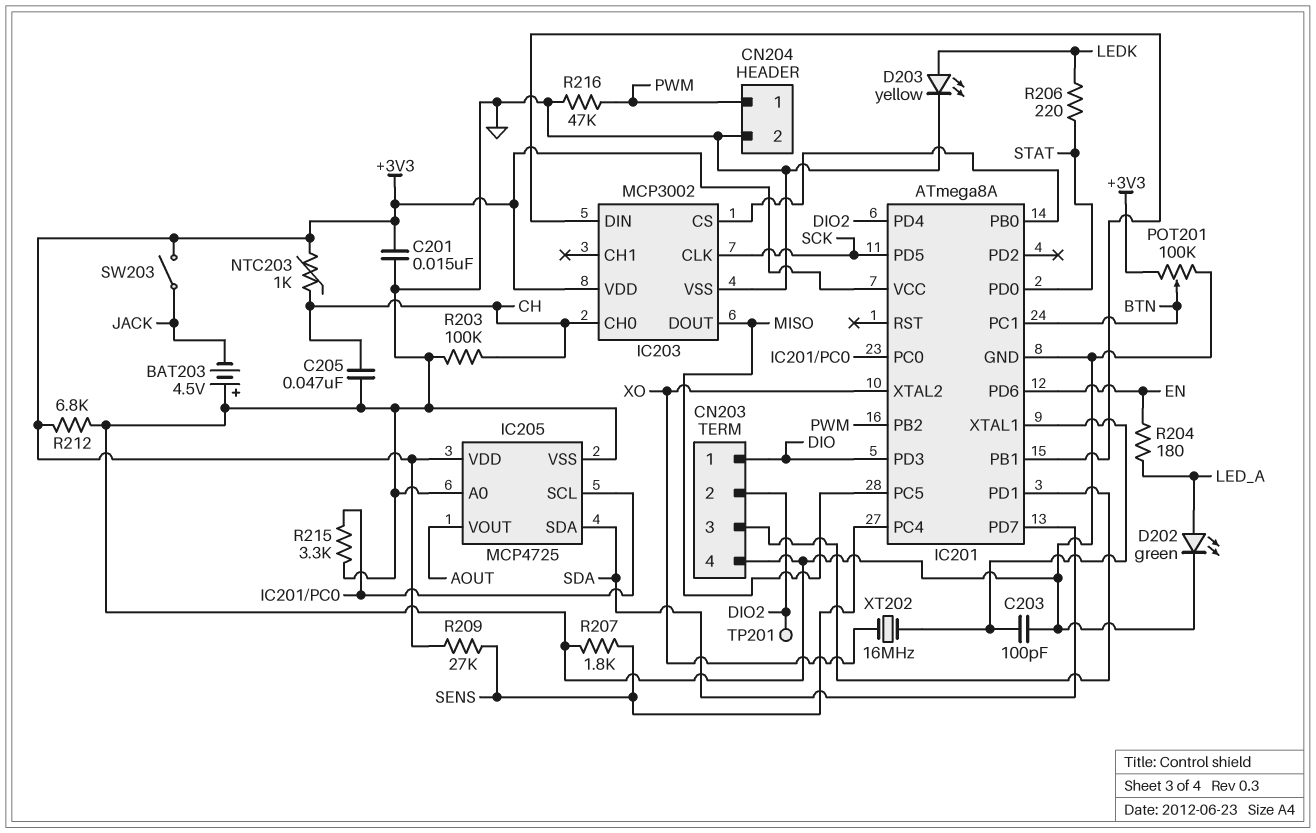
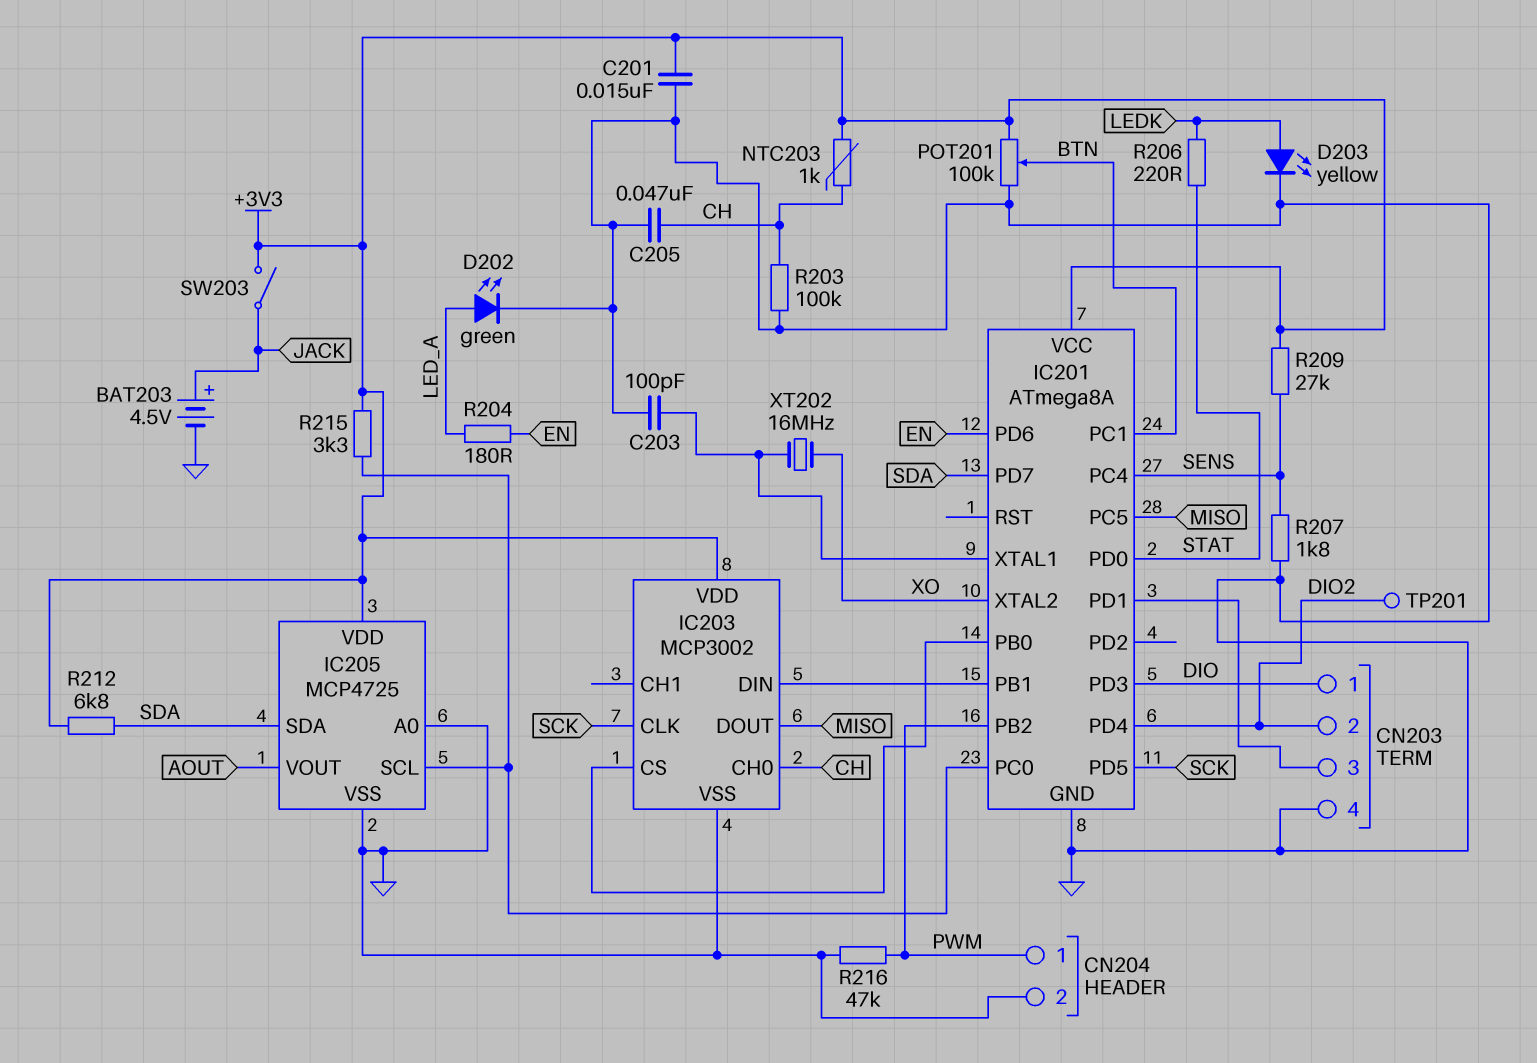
BAT203: 4.5V (plus GND, minus JACK) -> 4.5V (plus JACK, minus GND)
R212: 6.8k (+3V3, GND) -> 6.8k (+3V3, SDA)
R215: 3.3k (GND, IC201/PC0) -> 3.3k (+3V3, IC201/PC0)

